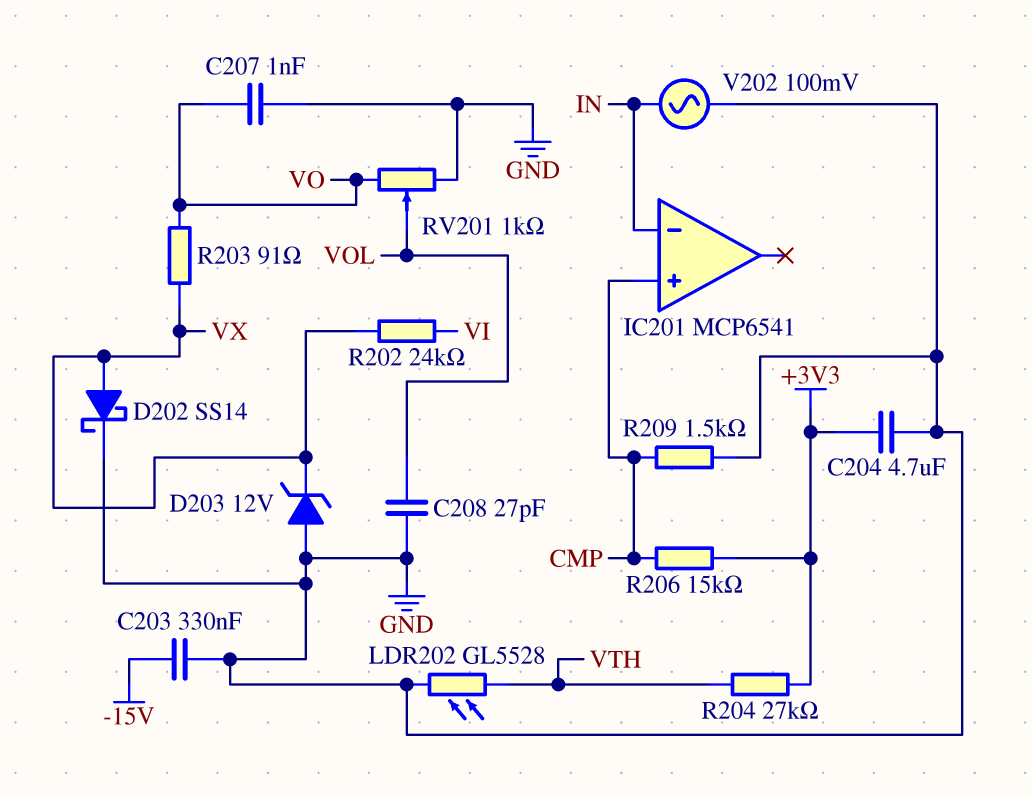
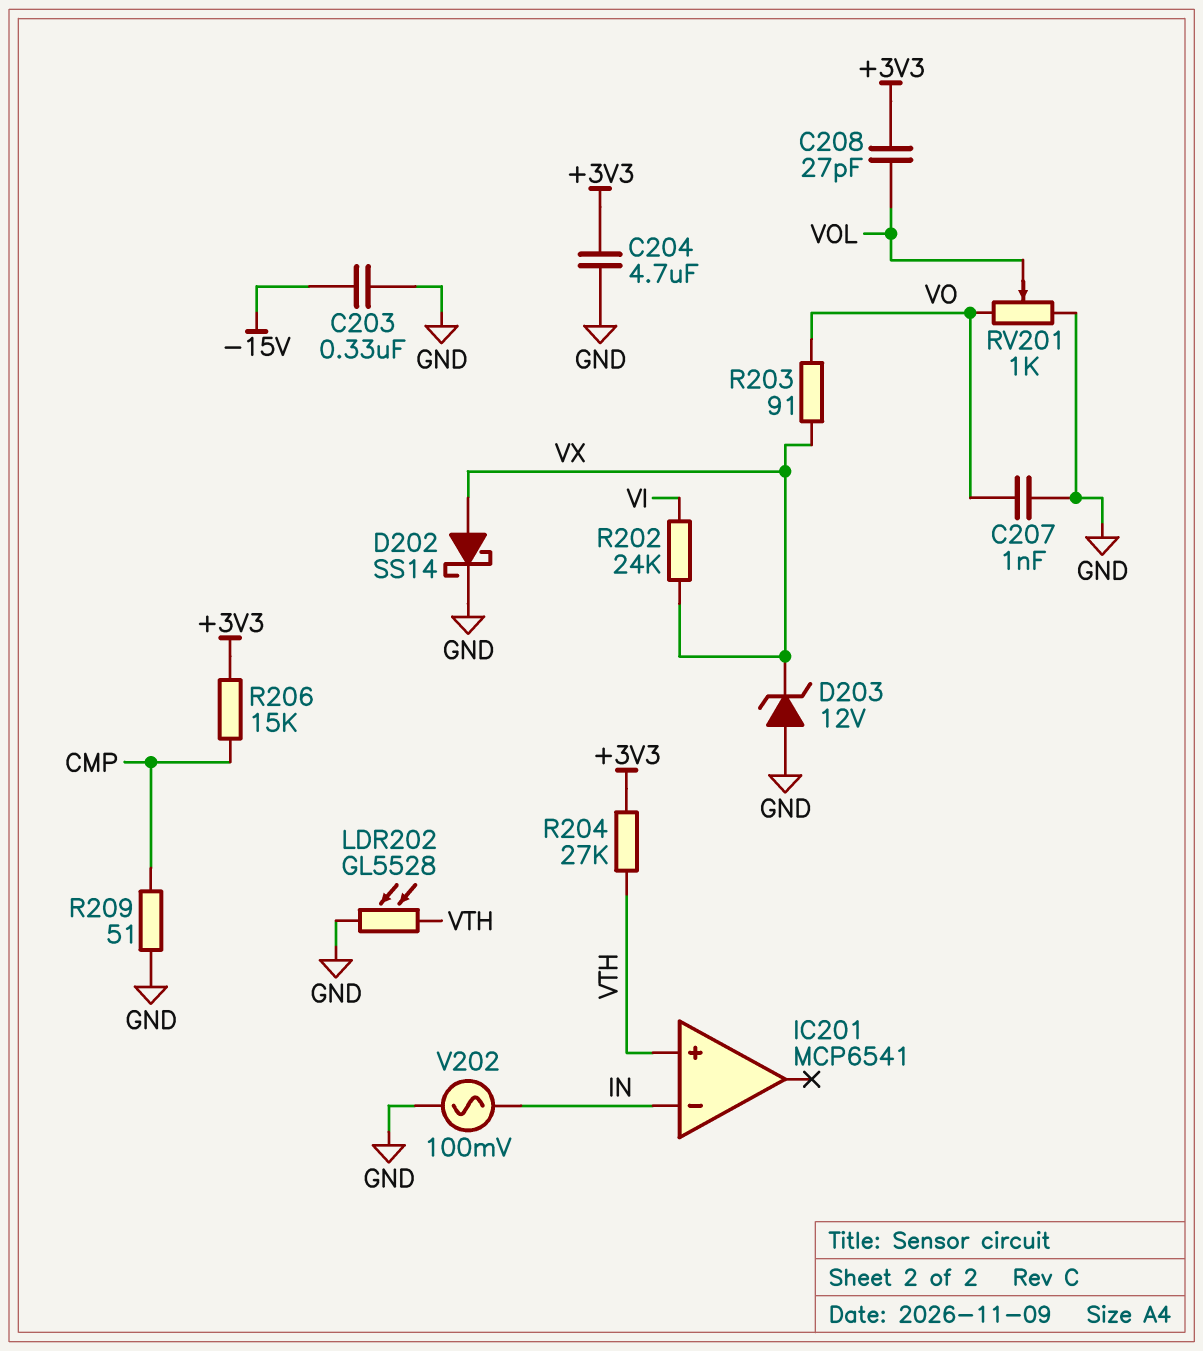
C208: 27pF (GND, VOL) -> 27pF (+3V3, VOL)
IC201 pin in+: CMP -> VTH
R209: 1.5k (CMP, GND) -> 51 (CMP, GND)

